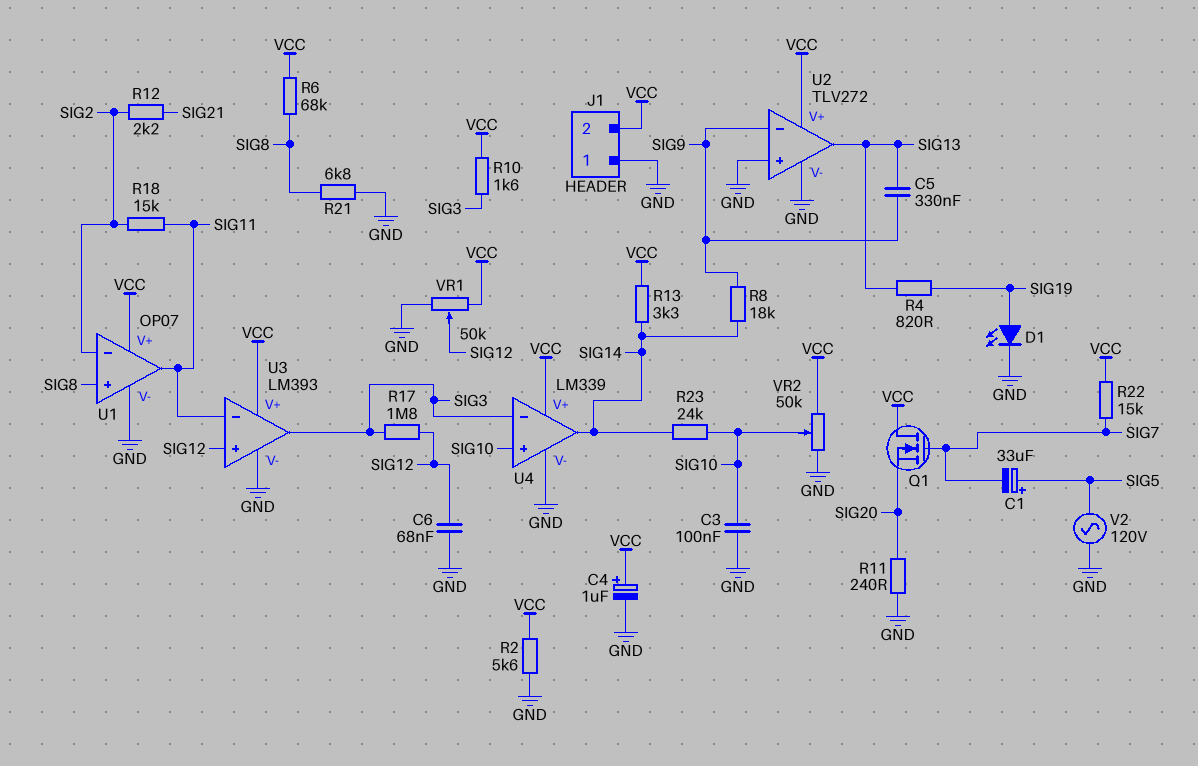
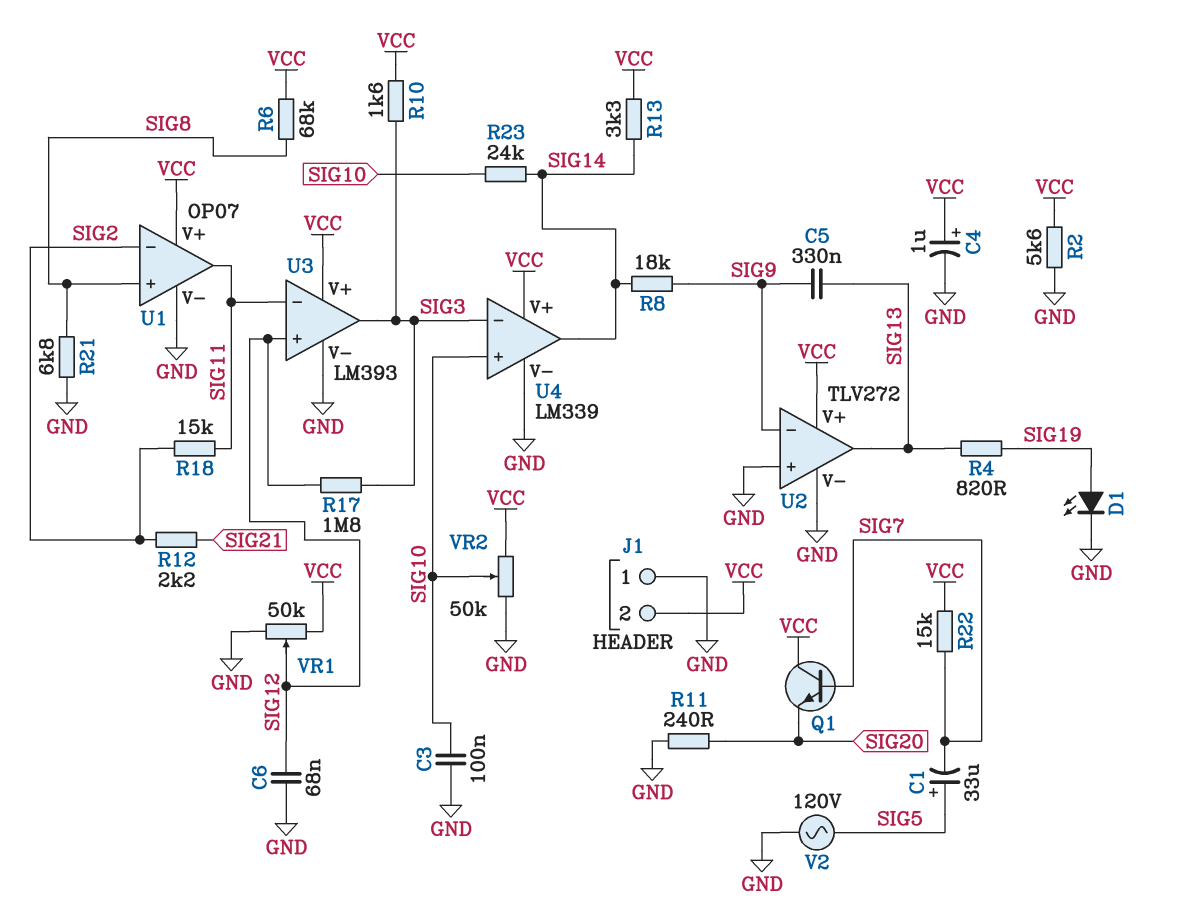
Q1: NMOS (G SIG7, D VCC, S SIG20) -> NPN (B SIG7, C VCC, E SIG20)

